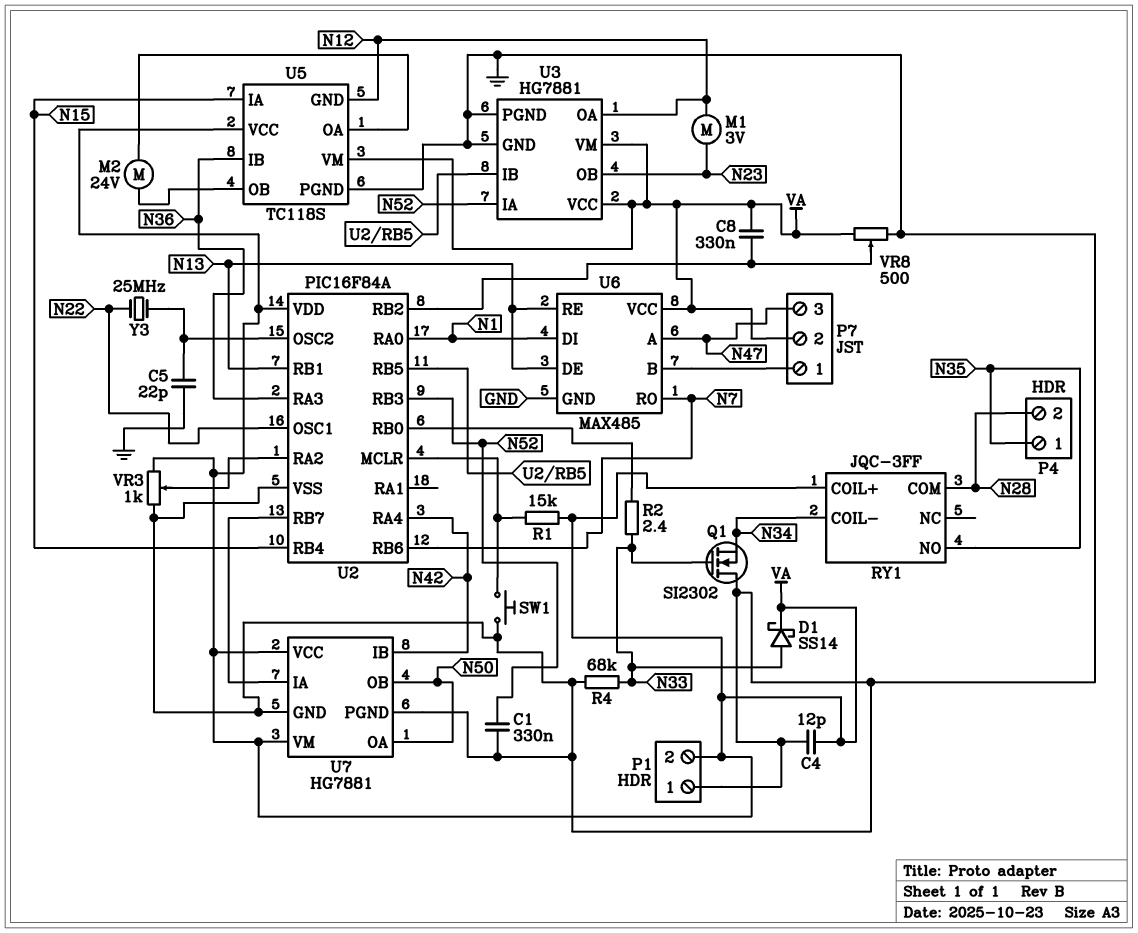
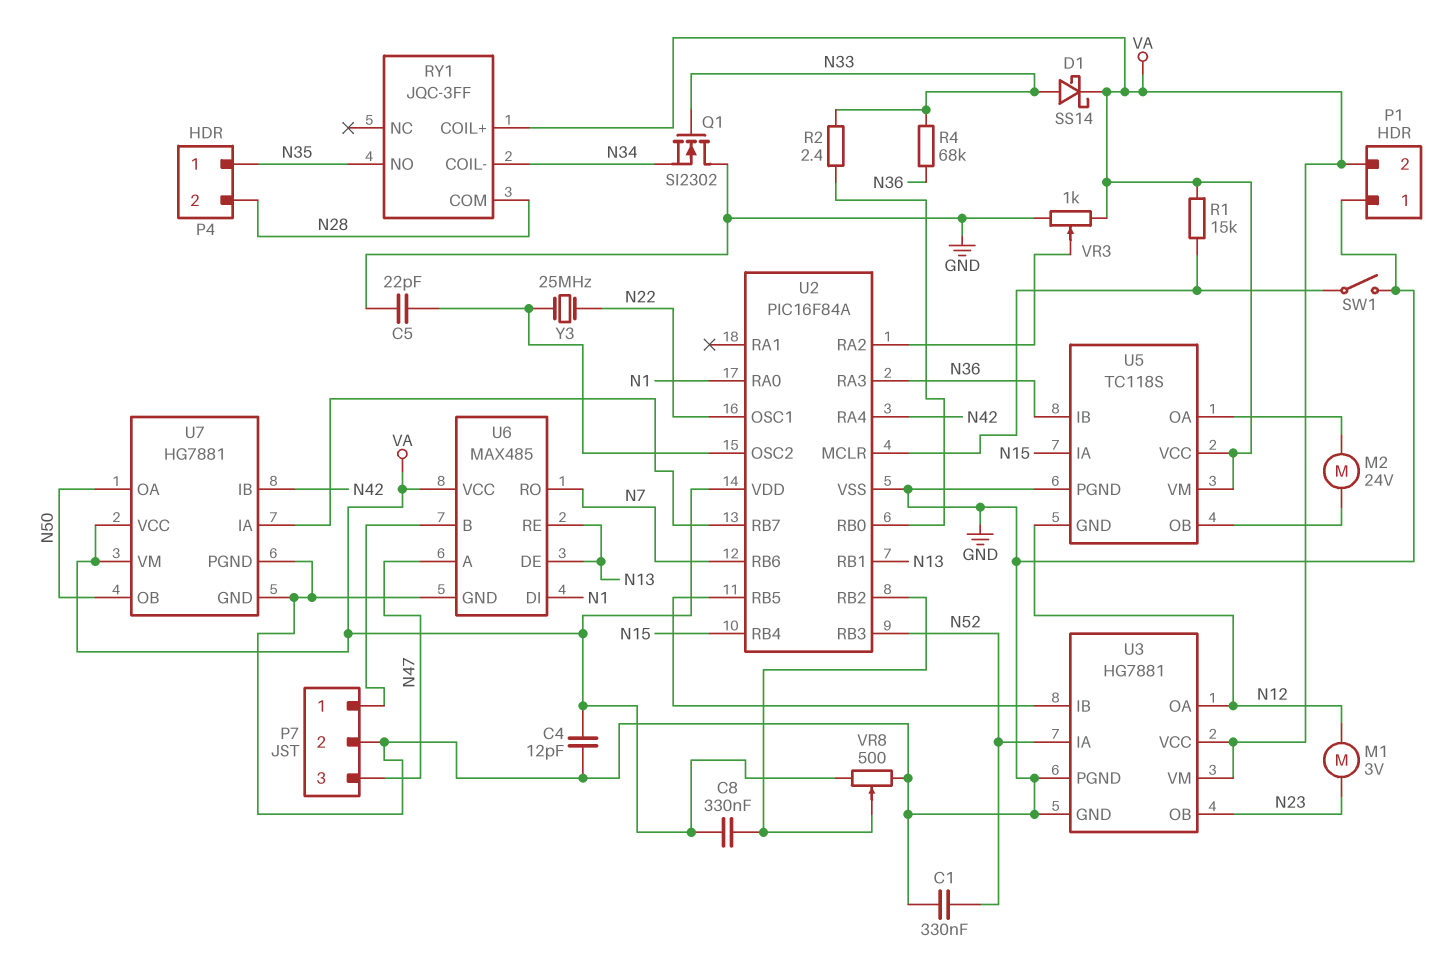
P7 pin 2: VA -> GND
R4: 68k (GND, N33) -> 68k (N33, N36)
SW1: button (GND, U2/MCLR) -> switch (GND, U2/MCLR)

